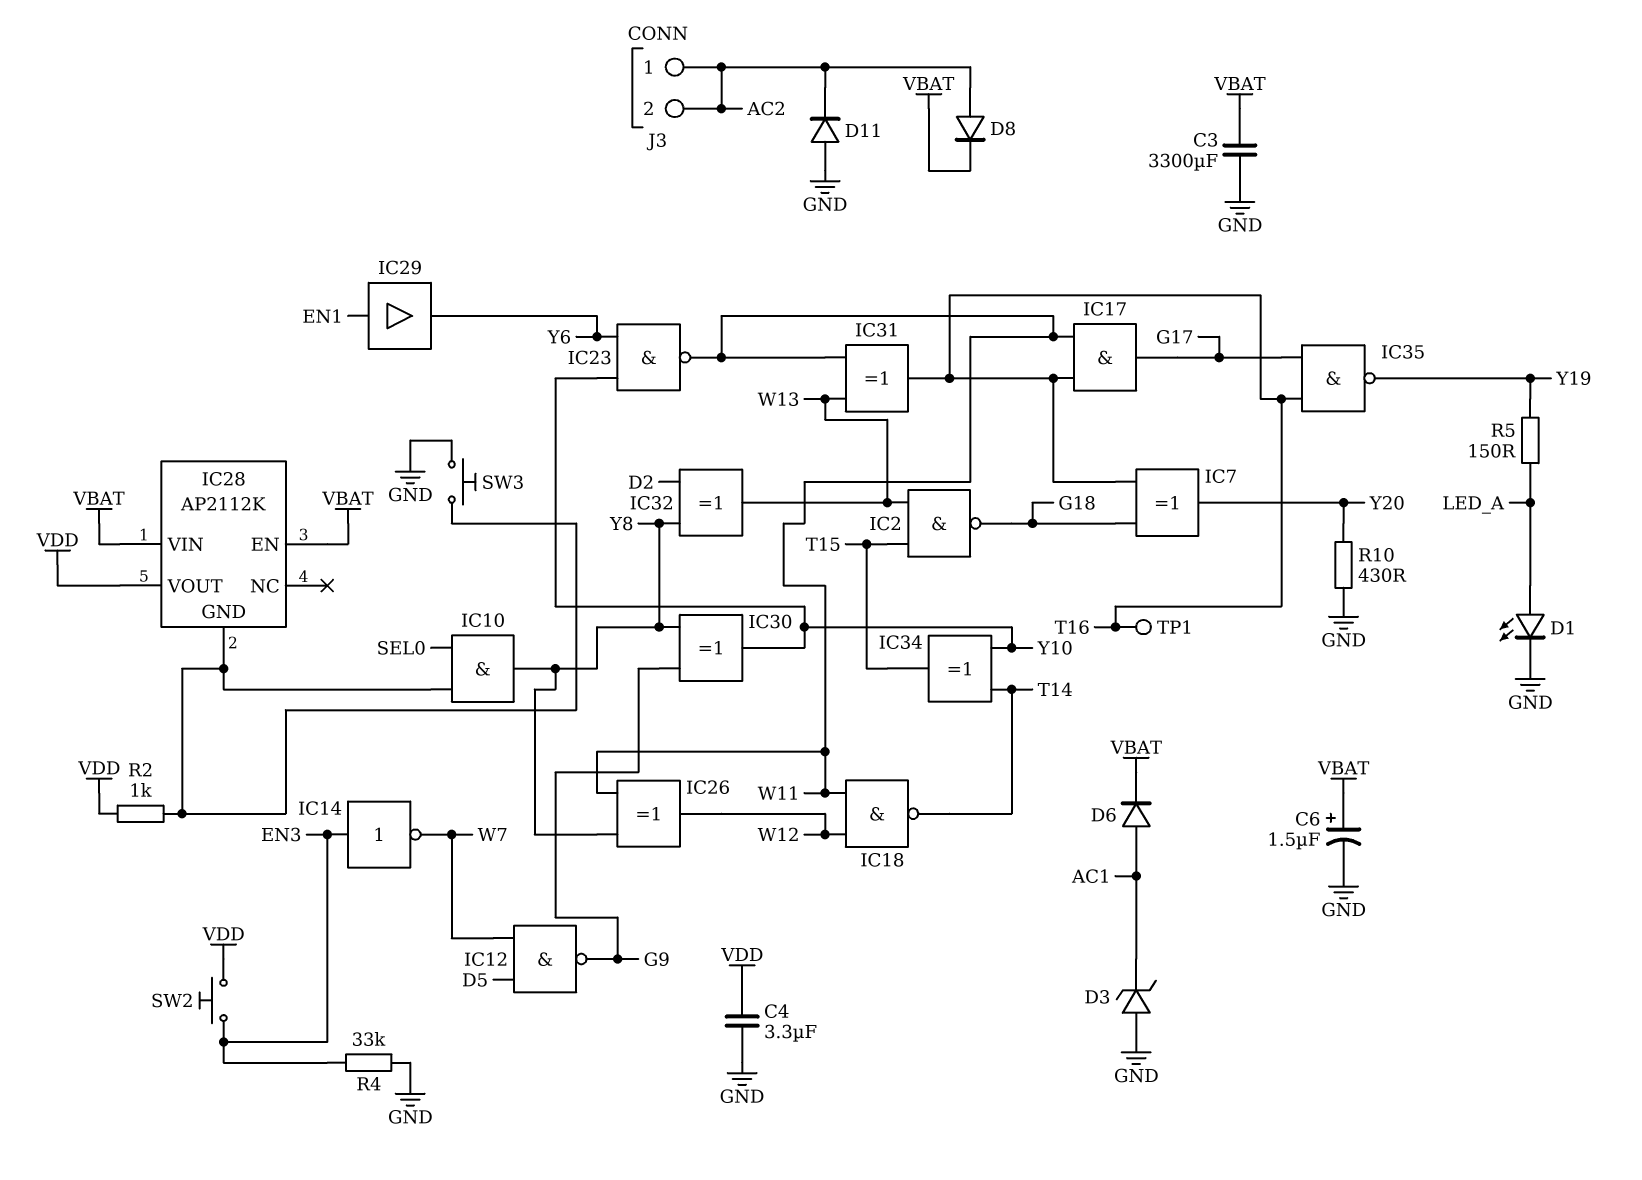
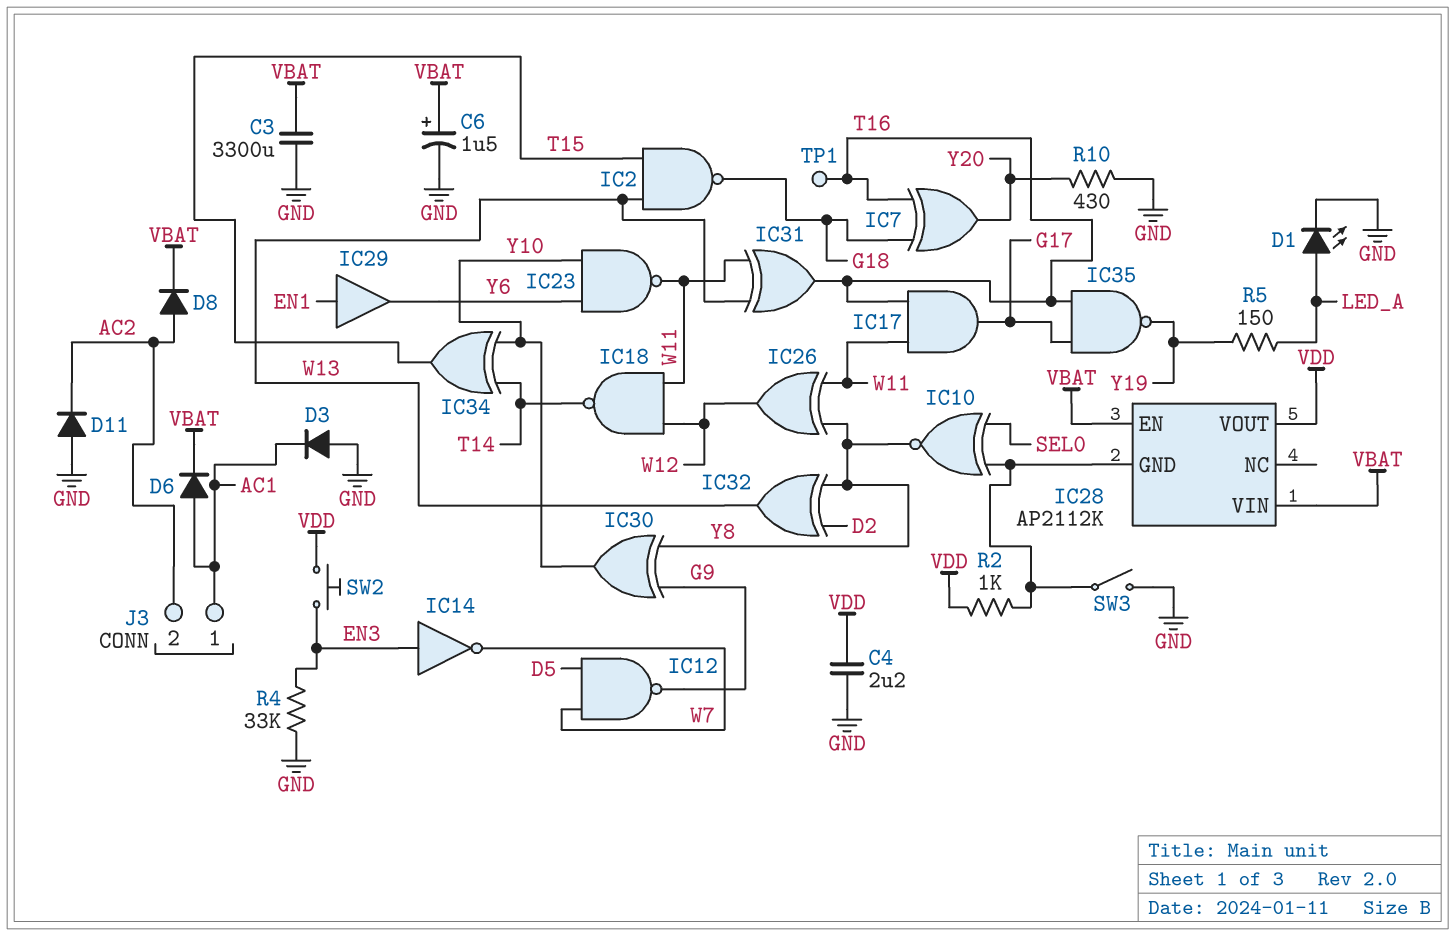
C4: 3.3uF (GND, VDD) -> 2.2uF (GND, VDD)
D3: zener (A GND, K AC1) -> diode (A GND, K AC1)
IC10: AND (in IC28/GND, in SEL0, out Y8) -> XNOR (in IC28/GND, in SEL0, out Y8)
J3 pin 1: AC2 -> AC1
SW3: button (GND, IC28/GND) -> switch (GND, IC28/GND)

